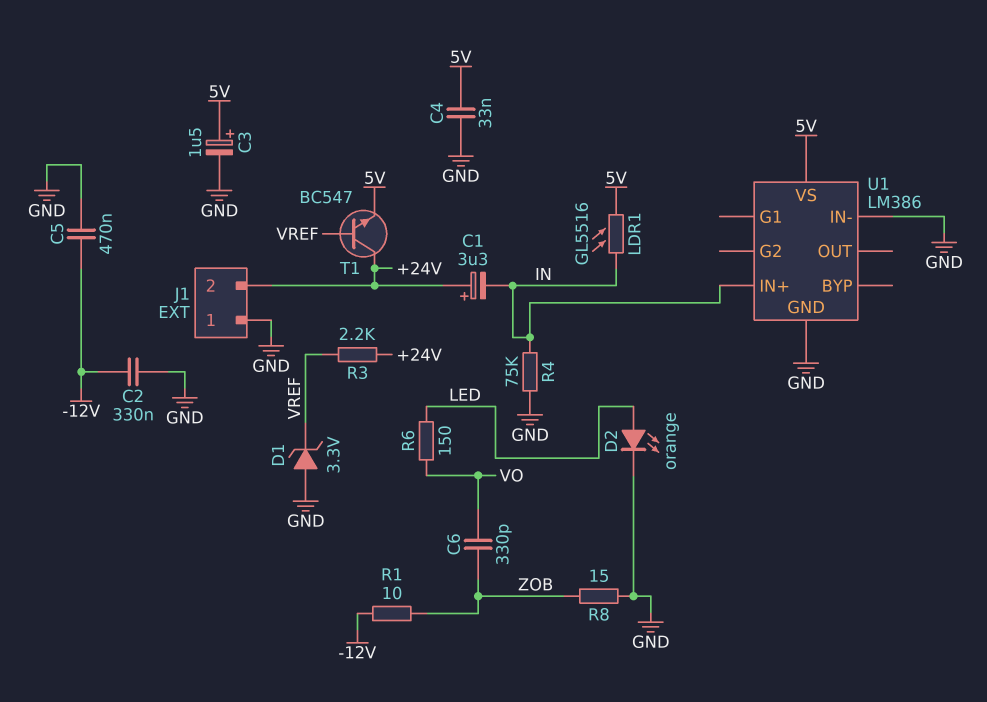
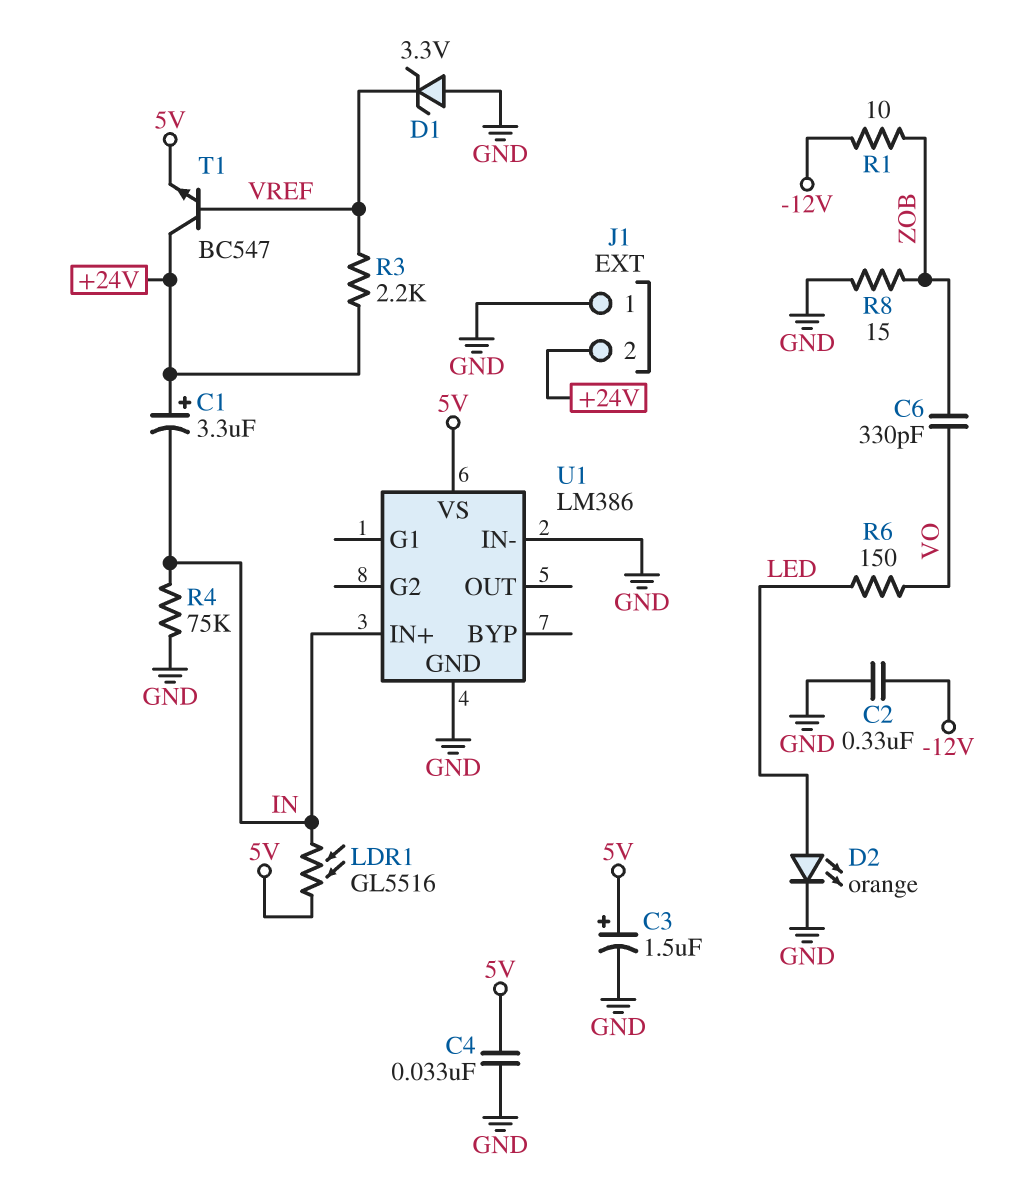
C5: 470nF (-12V, GND) -> none

